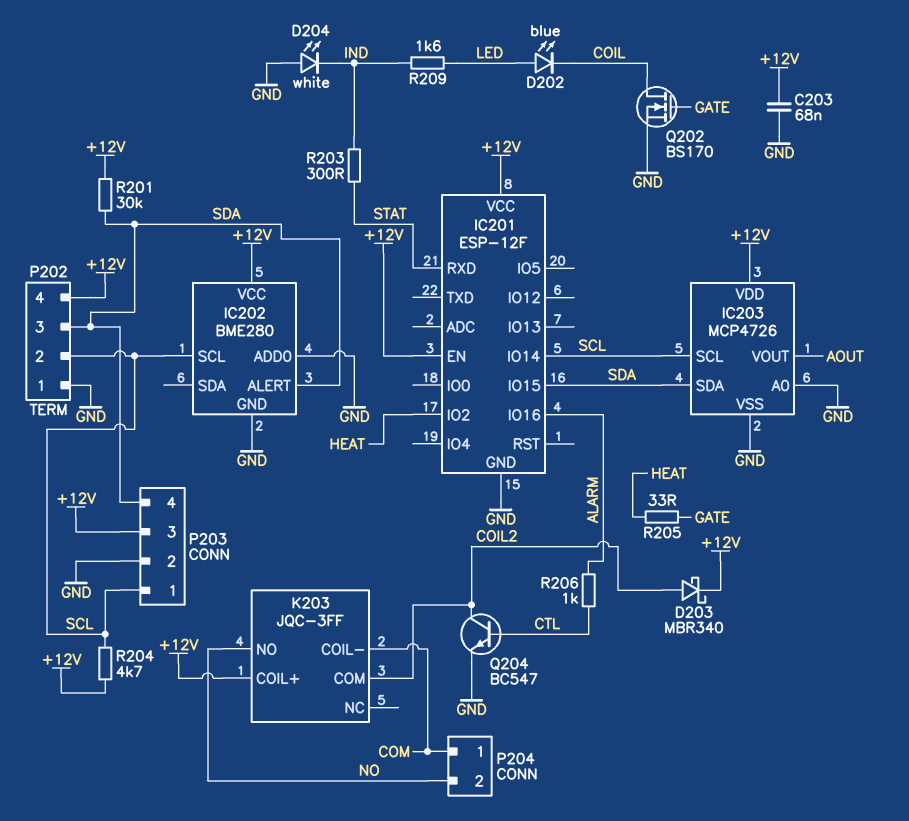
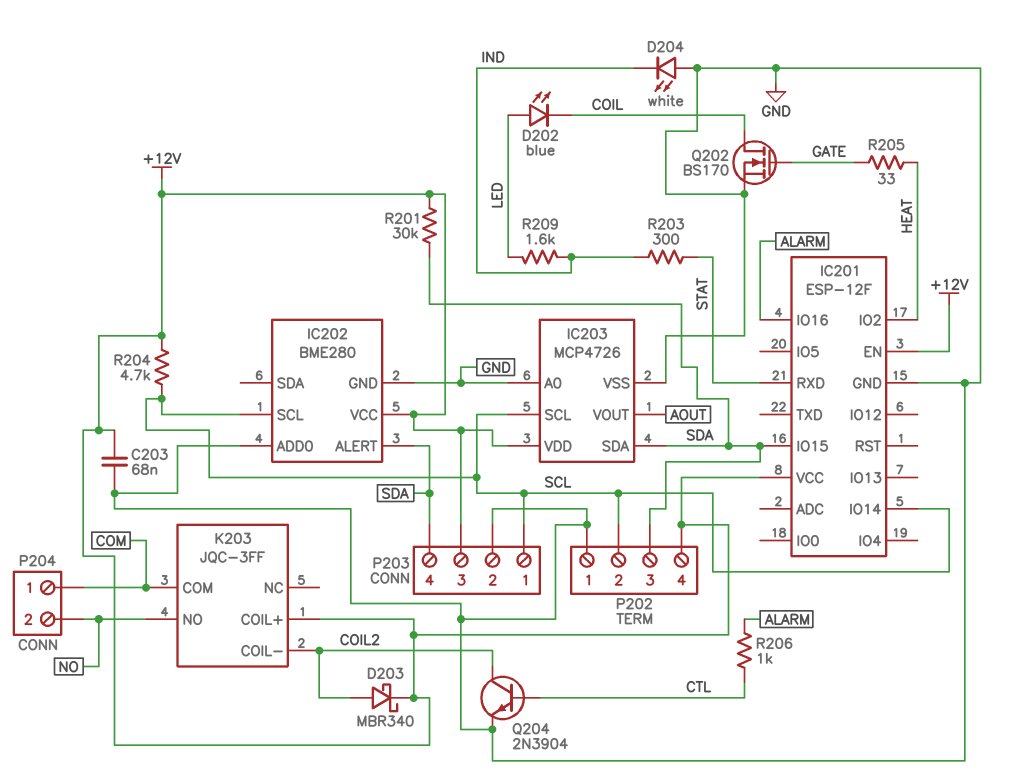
K203 pin COIL-: COM -> COIL2
K203 pin COM: COIL2 -> COM
Q204: NPN BC547 (B CTL, C COIL2, E GND) -> NPN 2N3904 (B CTL, C COIL2, E GND)

